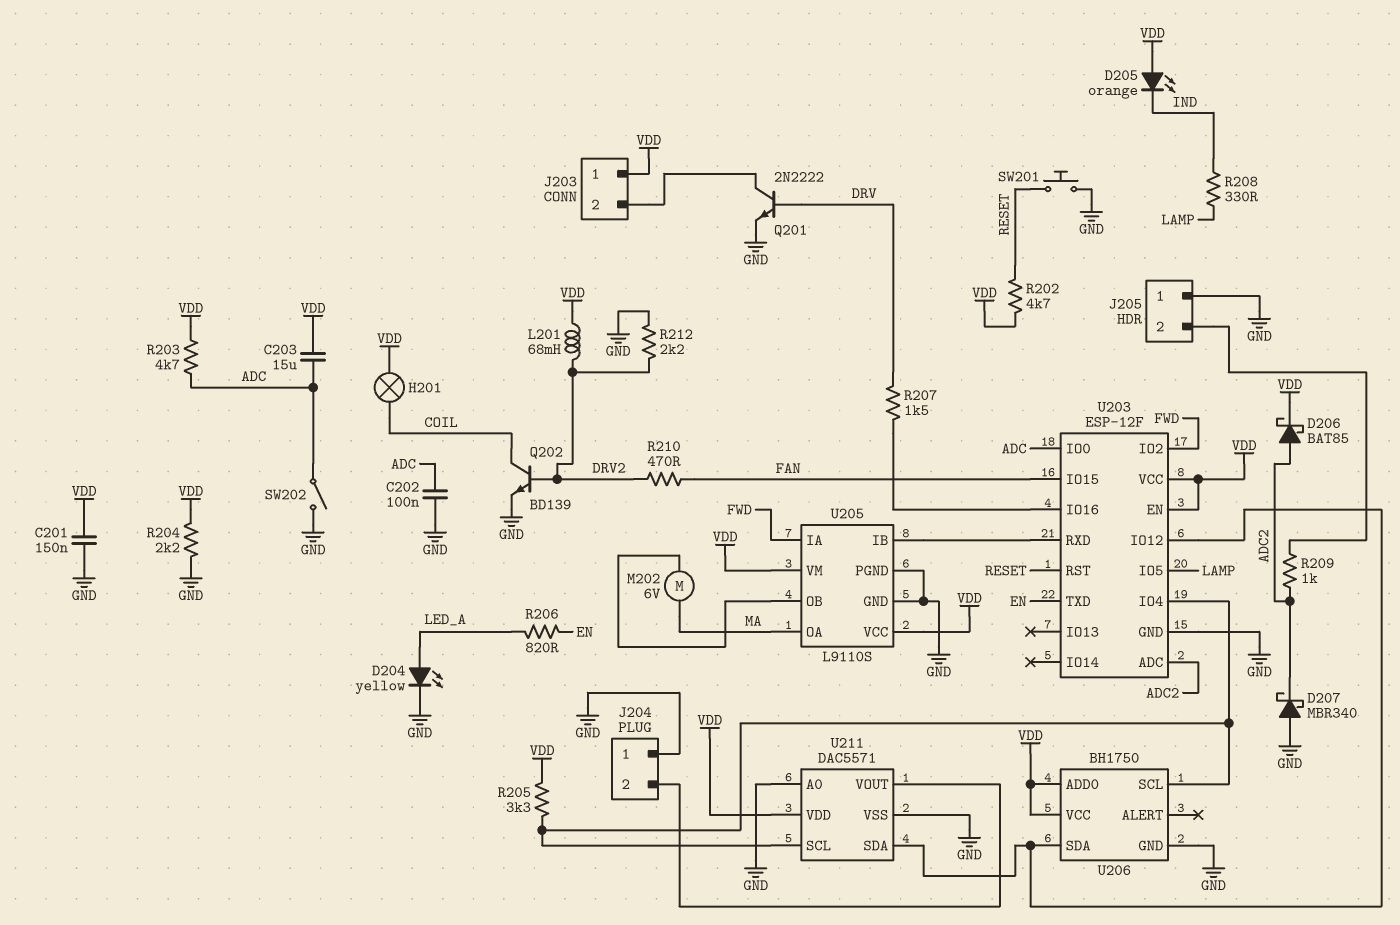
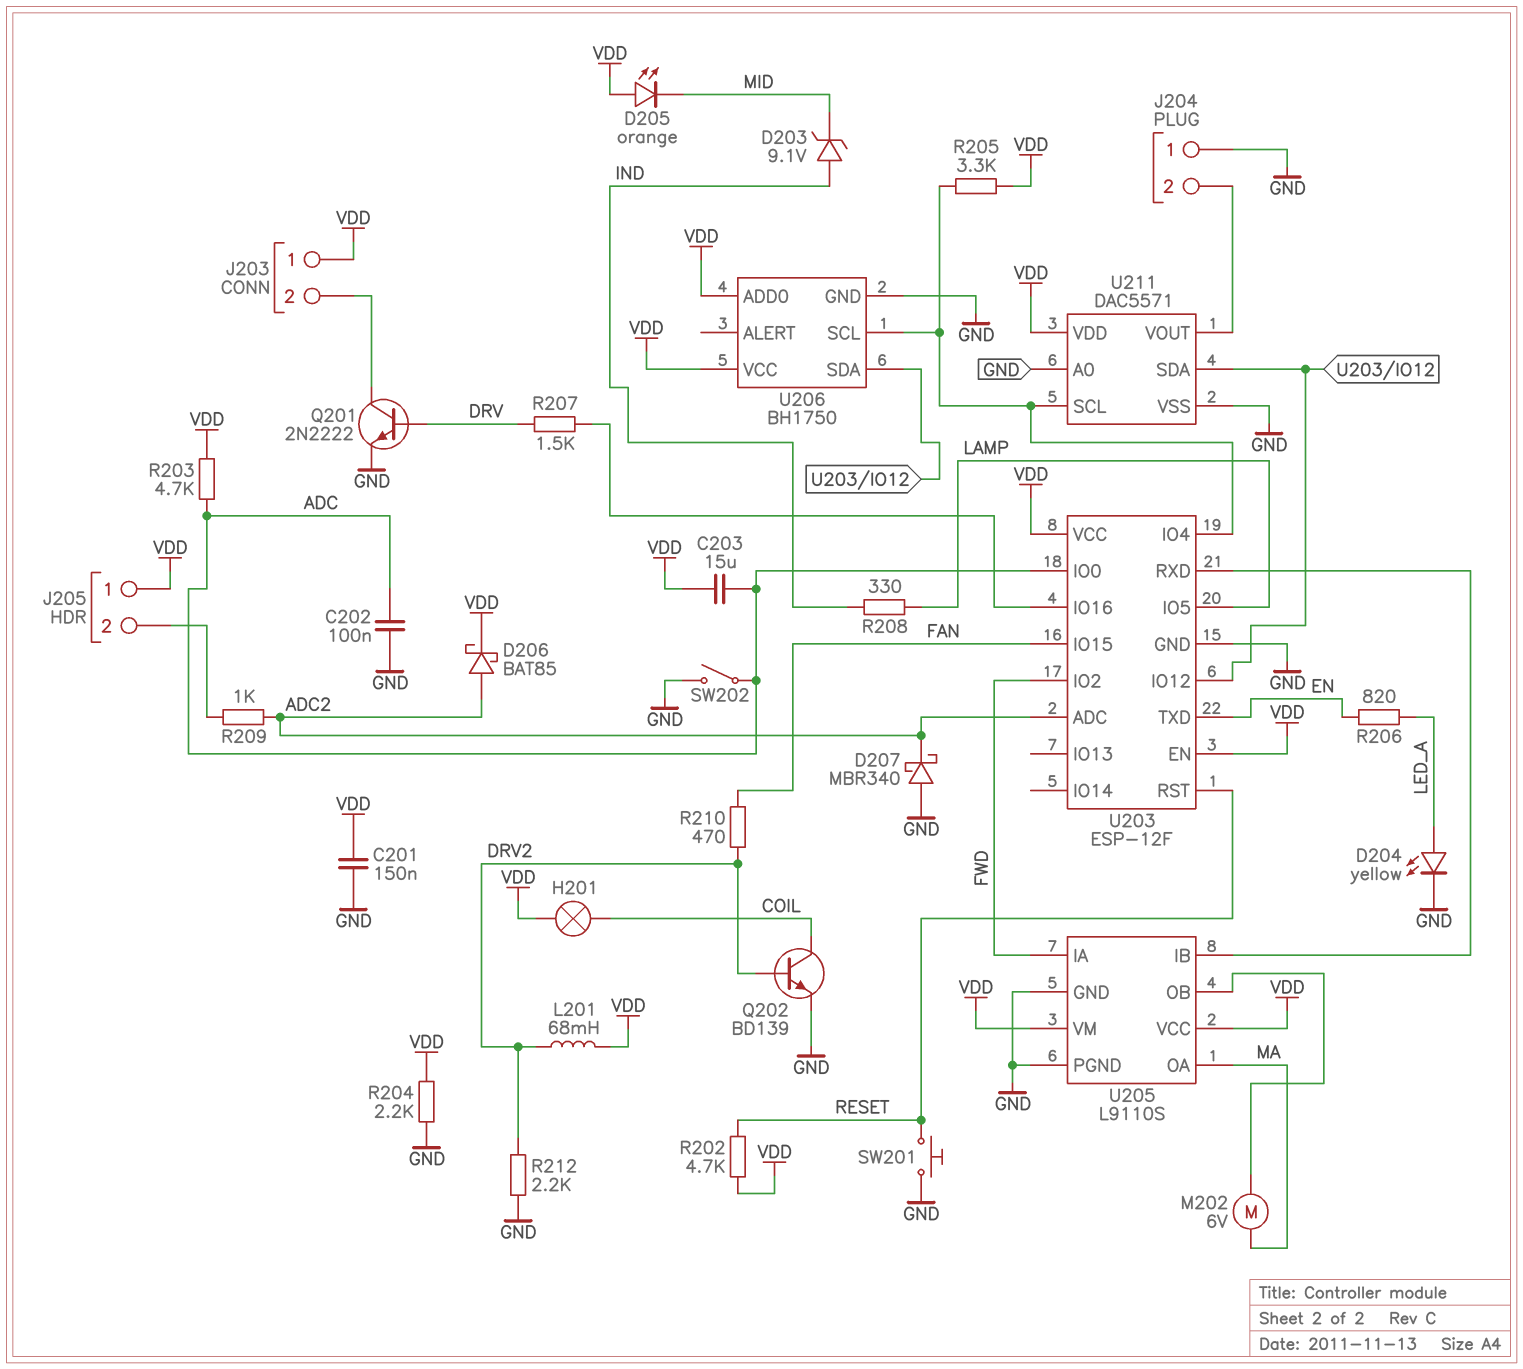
D203: none -> zener 9.1V (A IND, K MID)
D205: LED orange (A VDD, K IND) -> LED orange (A VDD, K MID)
J205 pin 1: GND -> VDD

